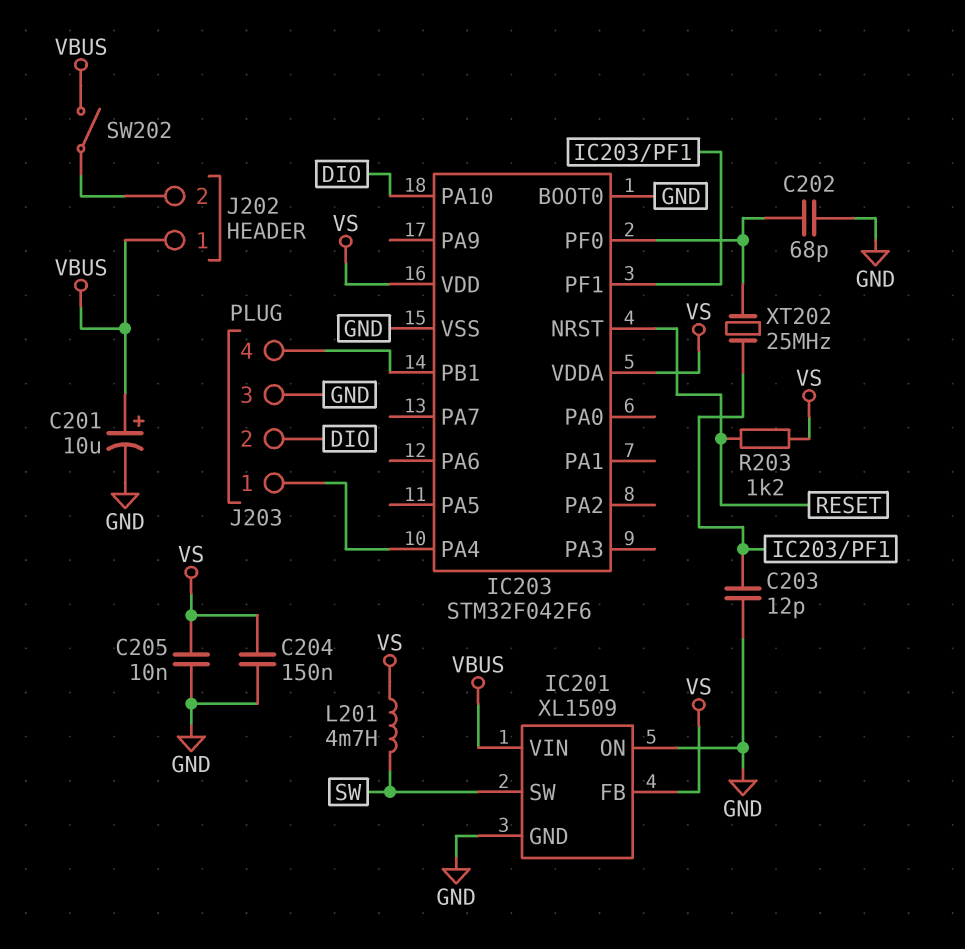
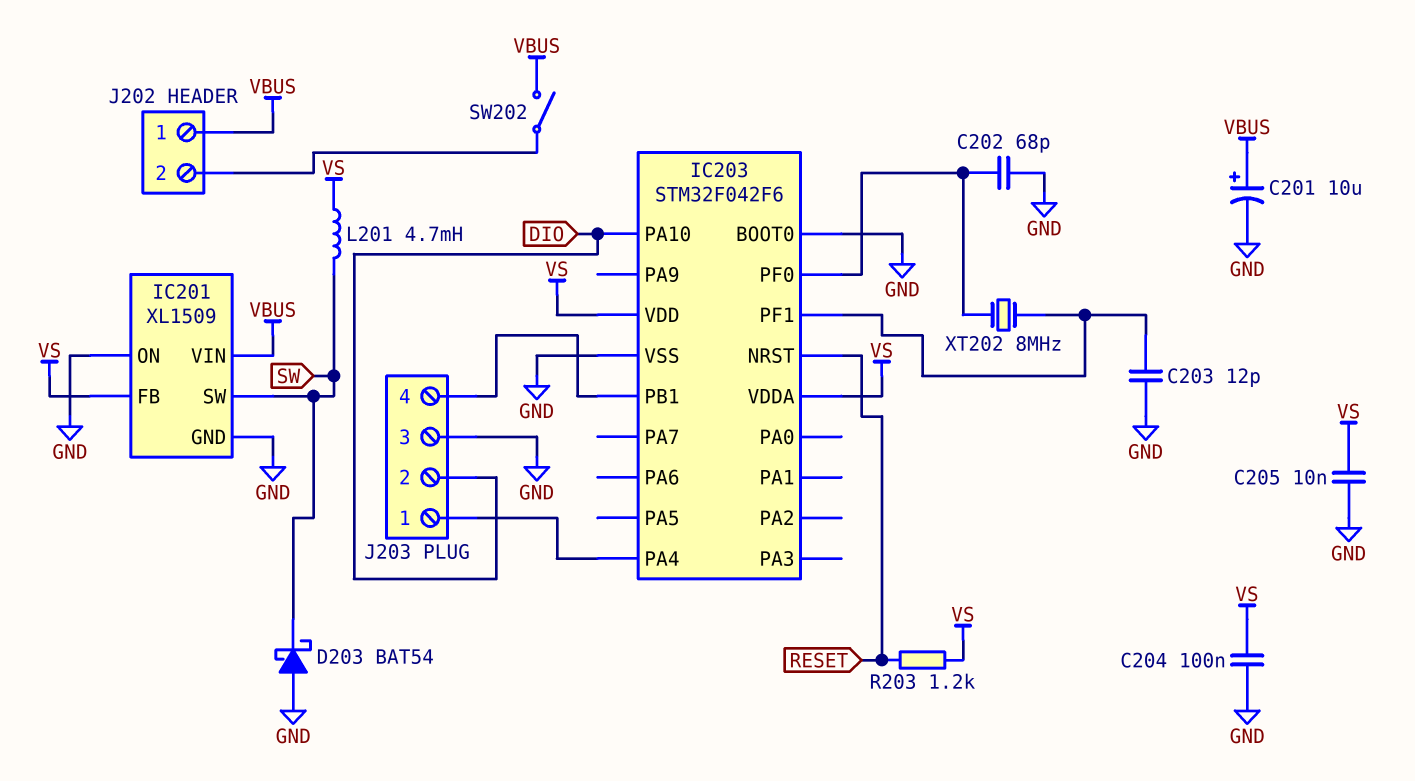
C204: 150nF (GND, VS) -> 100nF (GND, VS)
D203: none -> schottky BAT54 (A GND, K SW)
XT202: 25MHz (IC203/PF0, IC203/PF1) -> 8MHz (IC203/PF0, IC203/PF1)

